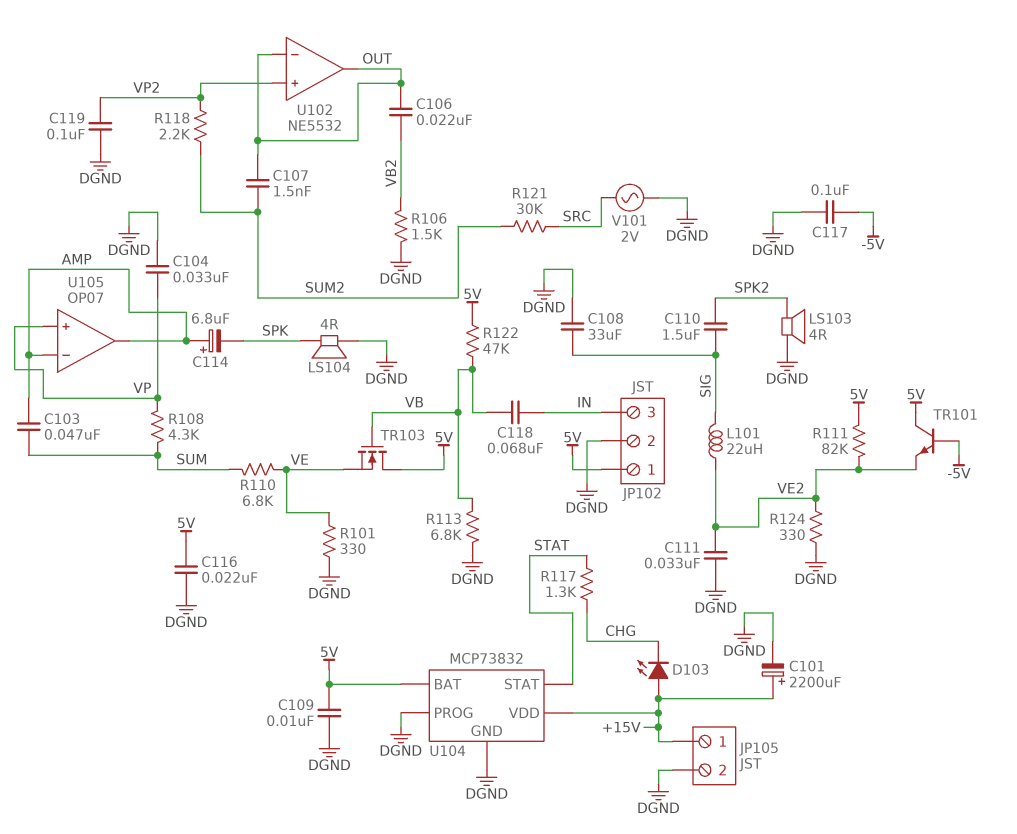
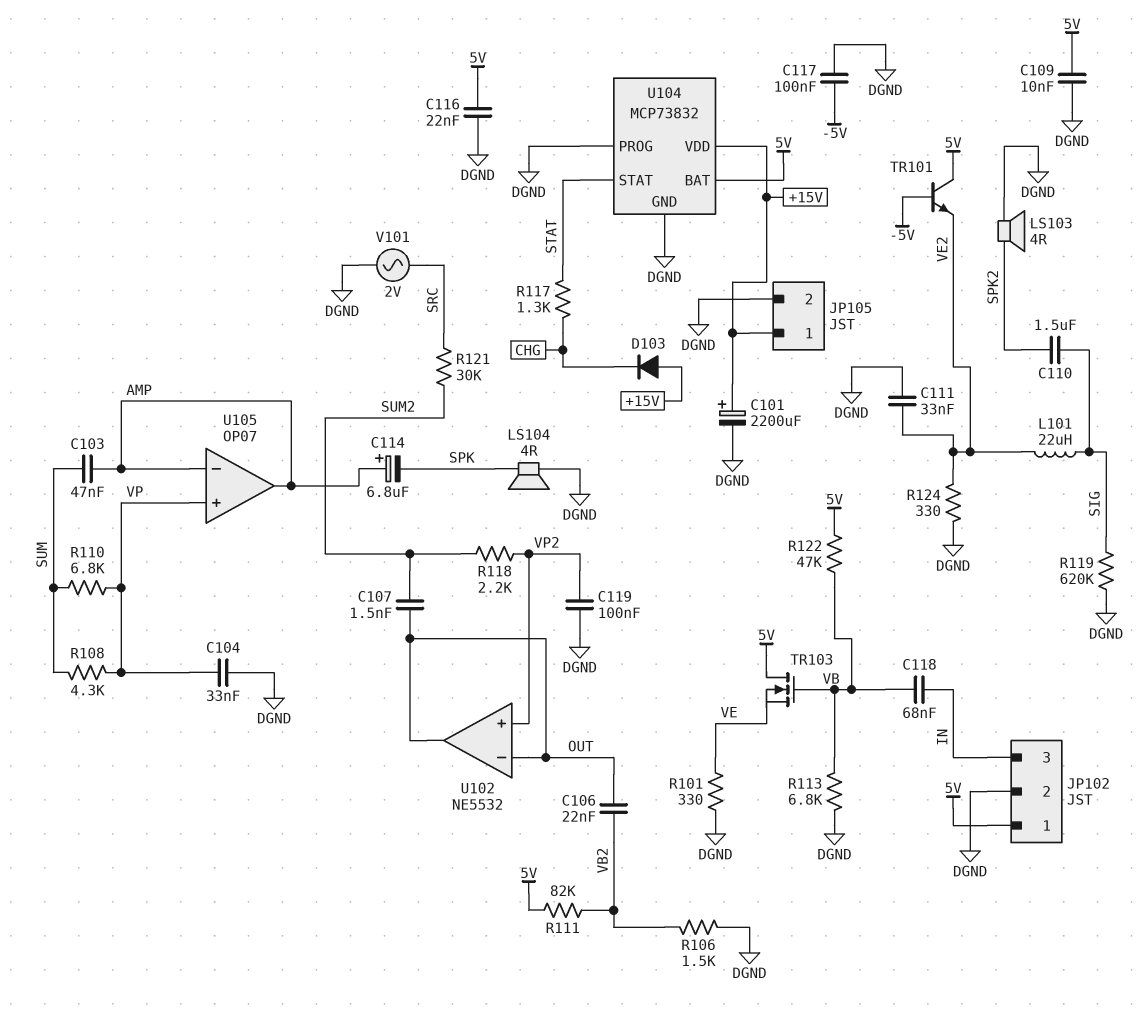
C108: 33uF (DGND, SIG) -> none
D103: LED (A +15V, K CHG) -> diode (A +15V, K CHG)
R110: 6.8k (SUM, VE) -> 6.8k (SUM, VP)
R111: 82k (5V, VE2) -> 82k (5V, VB2)
R119: none -> 620k (DGND, SIG)

